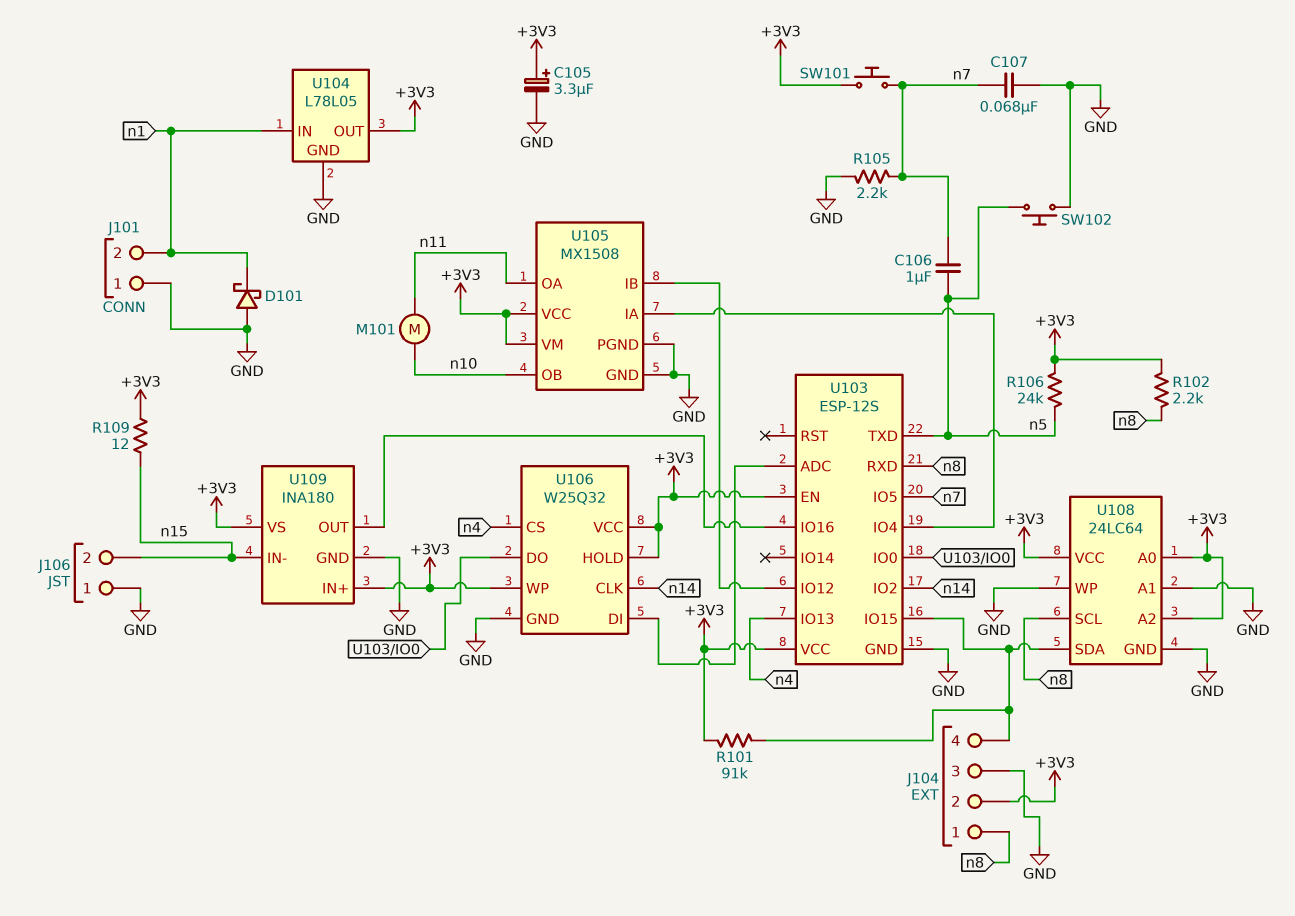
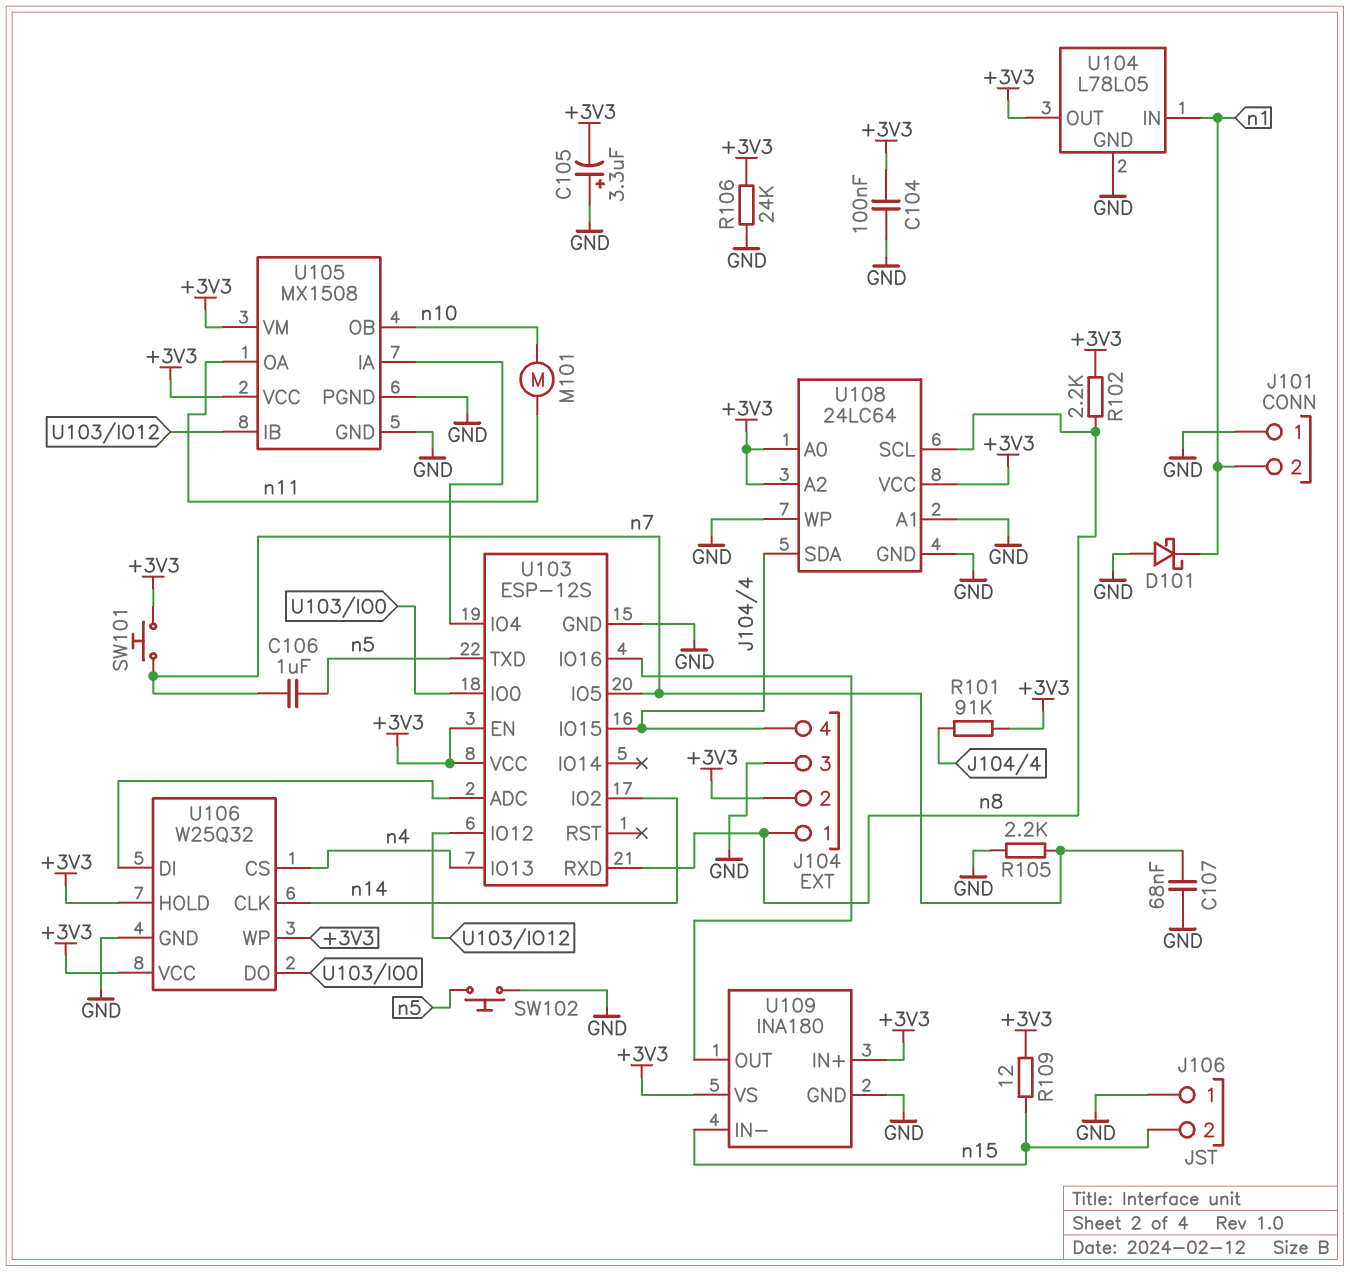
C104: none -> 100nF (+3V3, GND)
C105: 3.3uF (plus +3V3, minus GND) -> 3.3uF (plus GND, minus +3V3)
R106: 24k (+3V3, n5) -> 24k (+3V3, GND)

